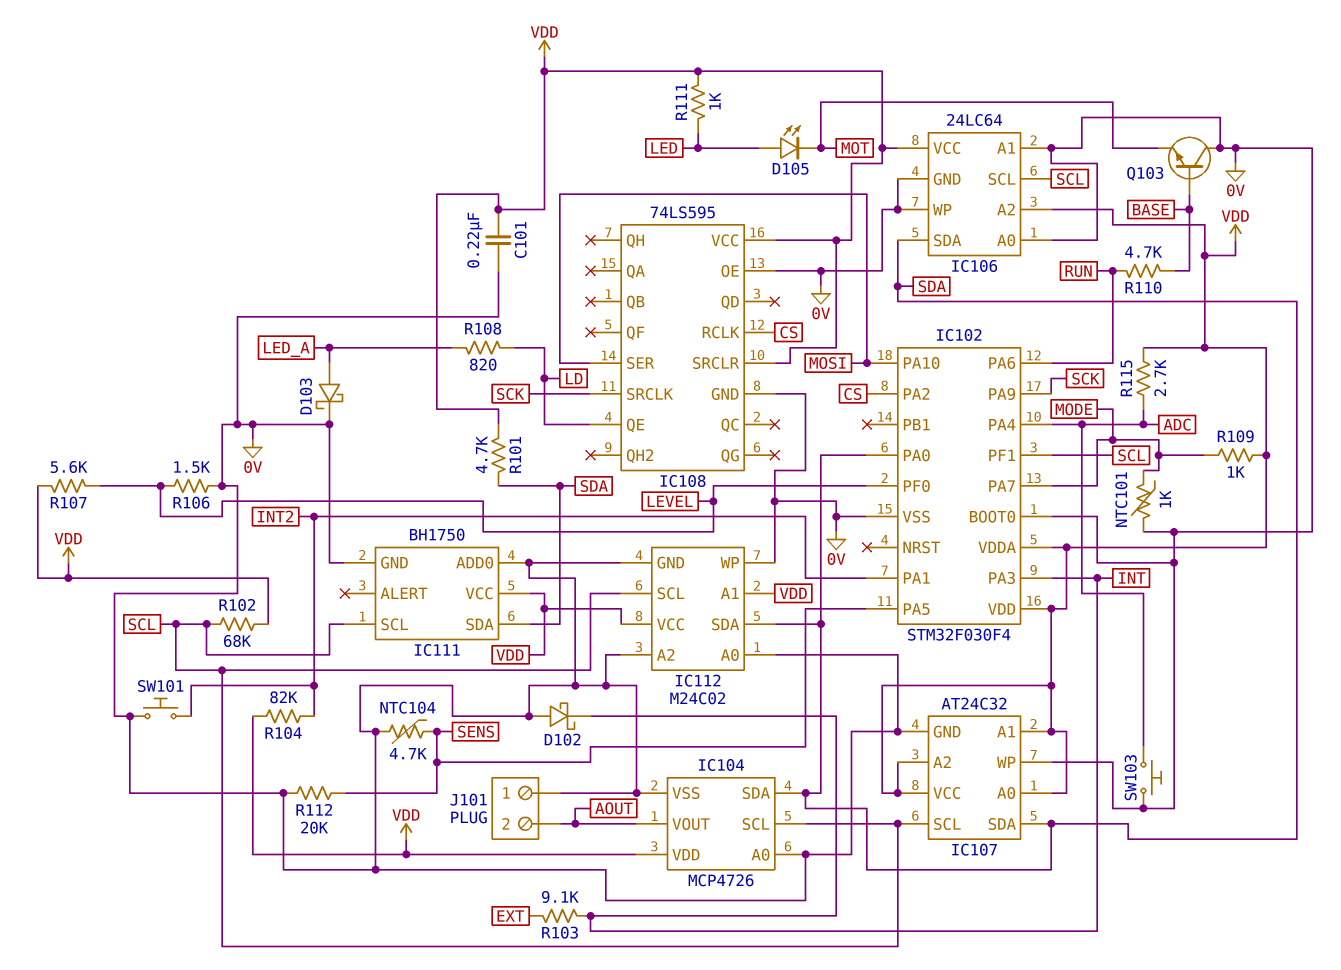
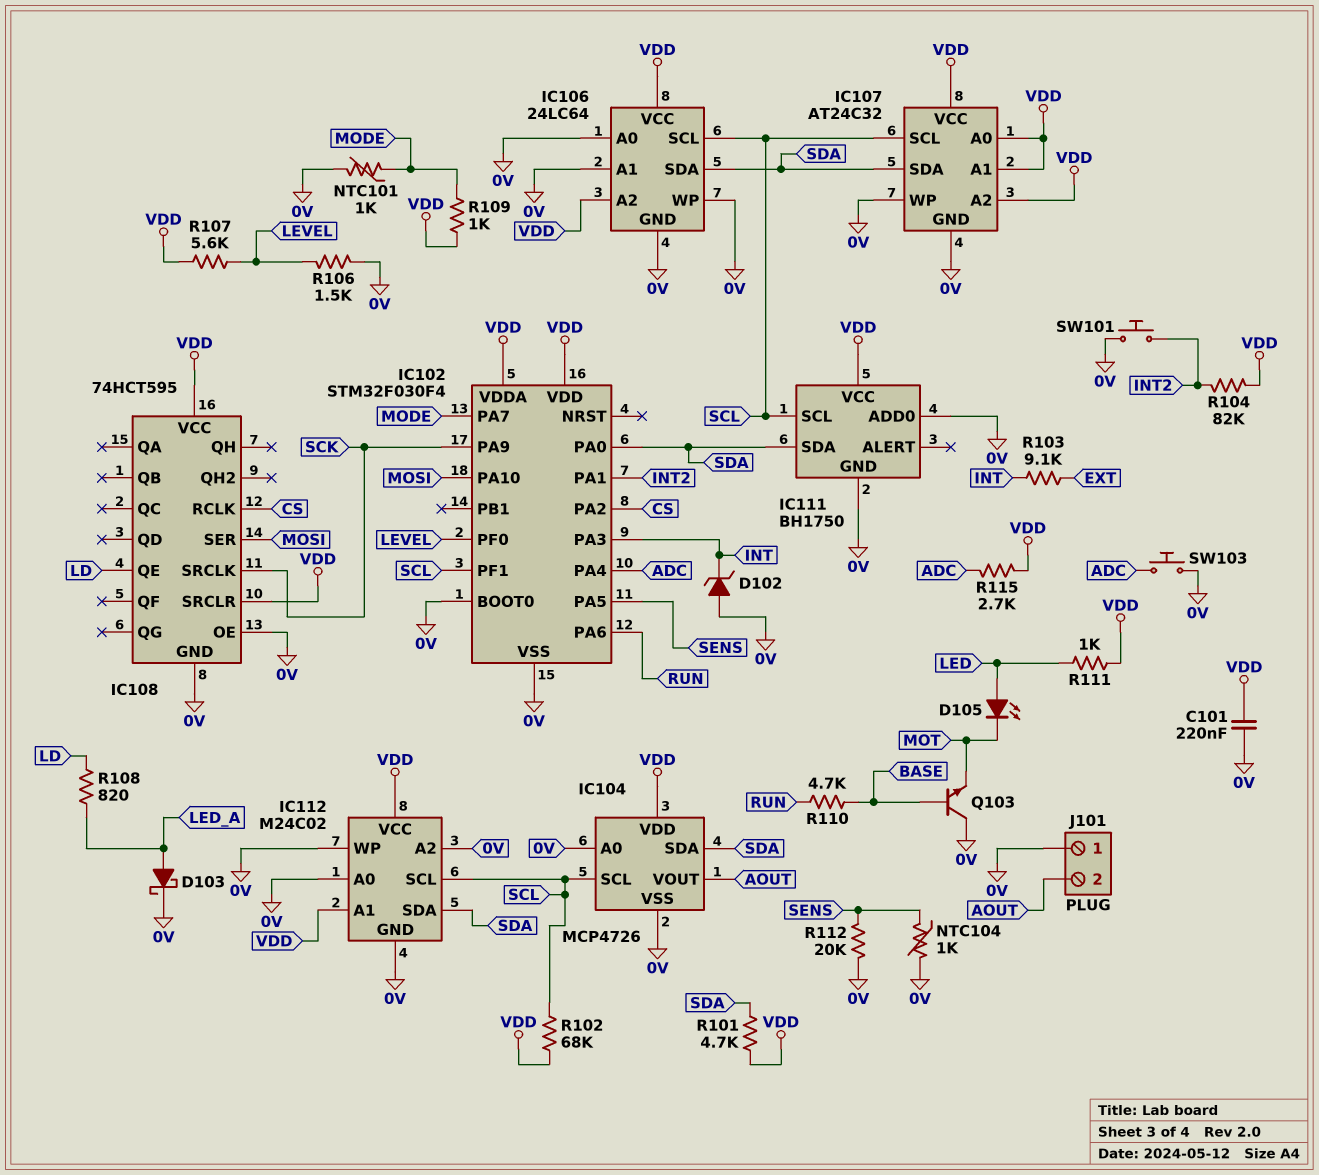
D102: schottky (A 0V, K INT) -> zener (A 0V, K INT)
IC108: 74LS595 -> 74HCT595
NTC104: 4.7k (0V, SENS) -> 1k (0V, SENS)

